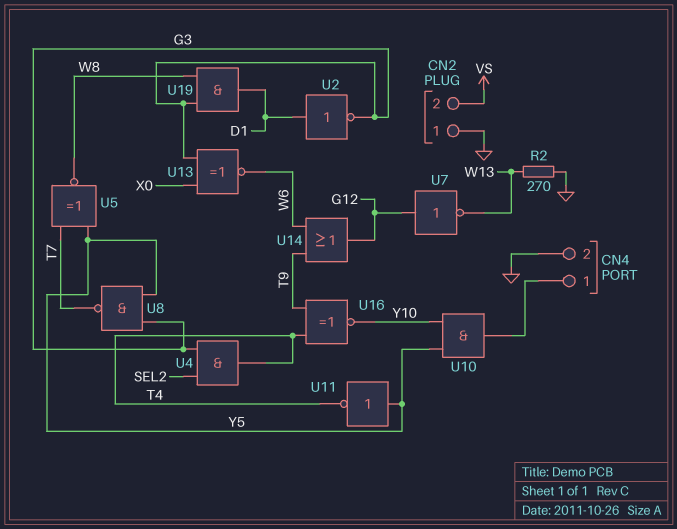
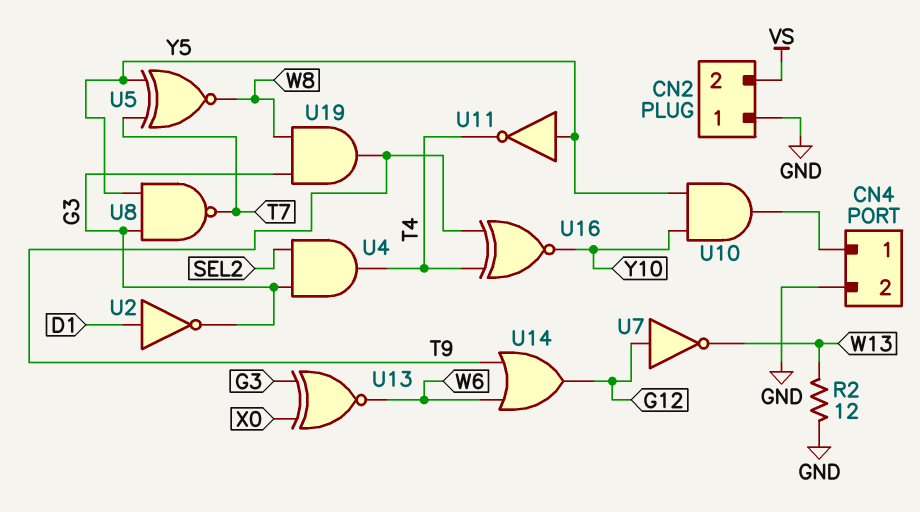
R2: 270 (GND, W13) -> 12 (GND, W13)
U19: AND (in G3, in W8, out D1) -> AND (in G3, in W8, out T9)

